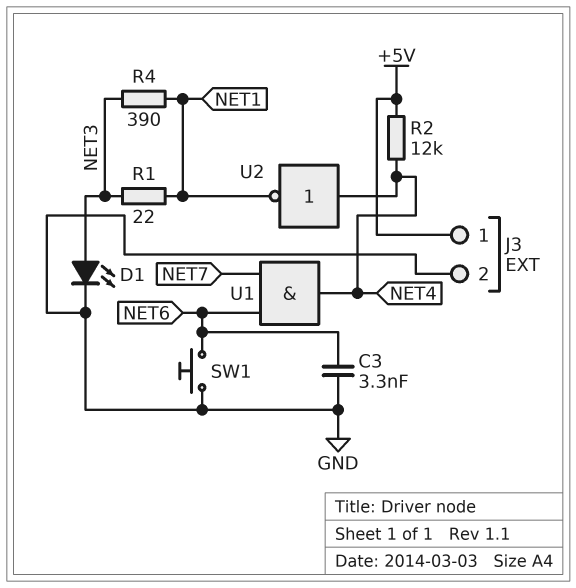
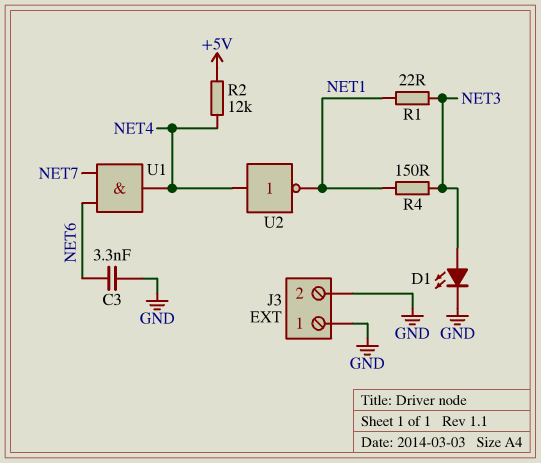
J3 pin 1: +5V -> GND
R4: 390 (NET1, NET3) -> 150 (NET1, NET3)
SW1: button (GND, NET6) -> none

